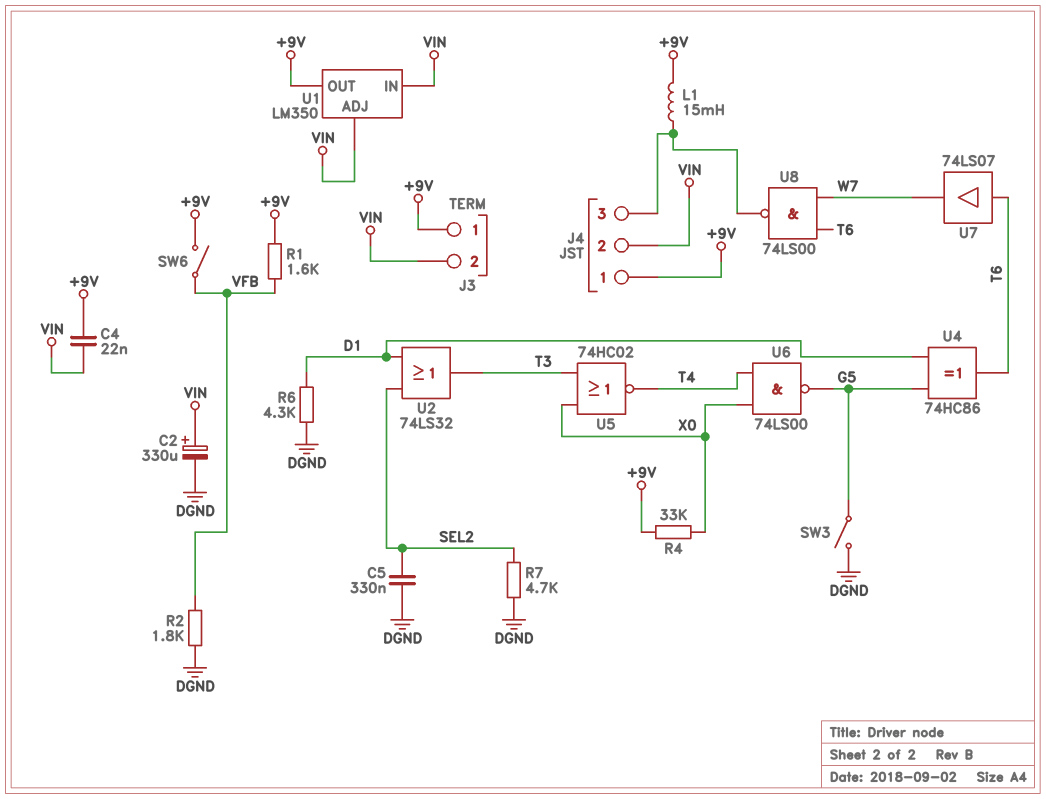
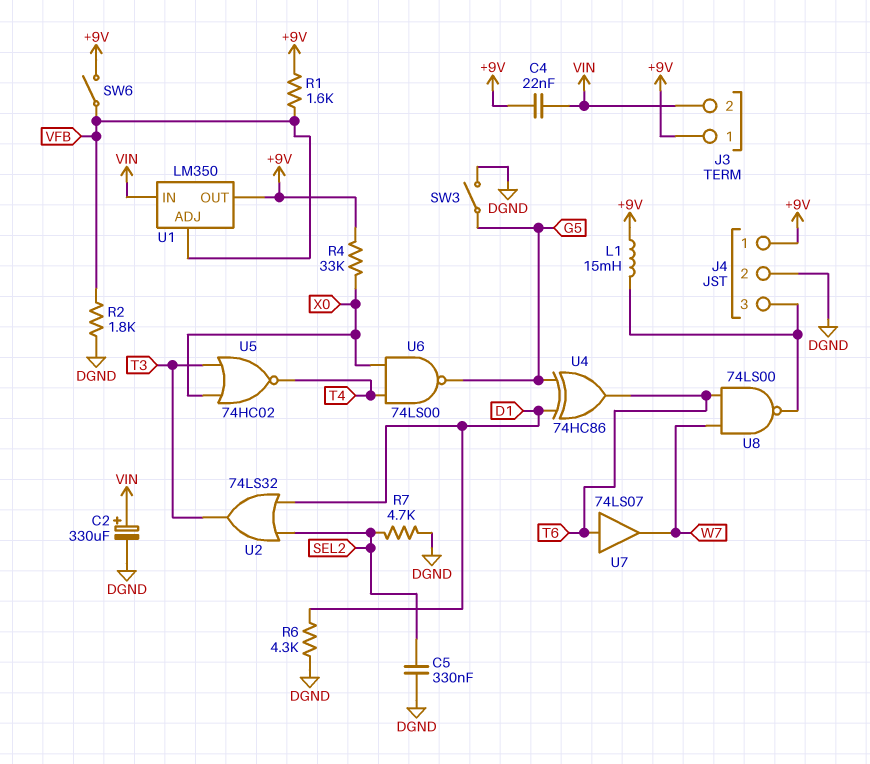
J4 pin 2: VIN -> DGND
U1 pin ADJ: VIN -> VFB

